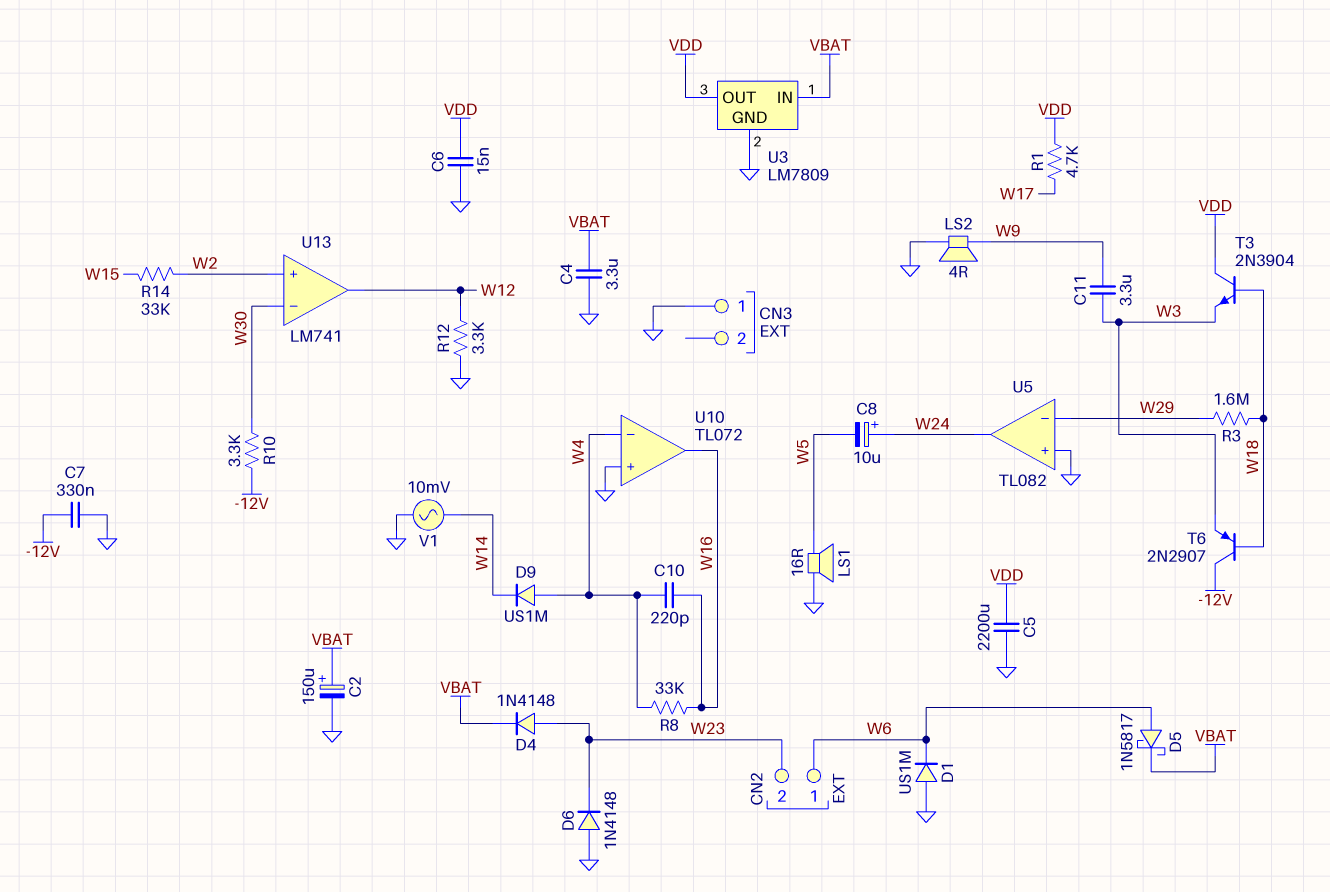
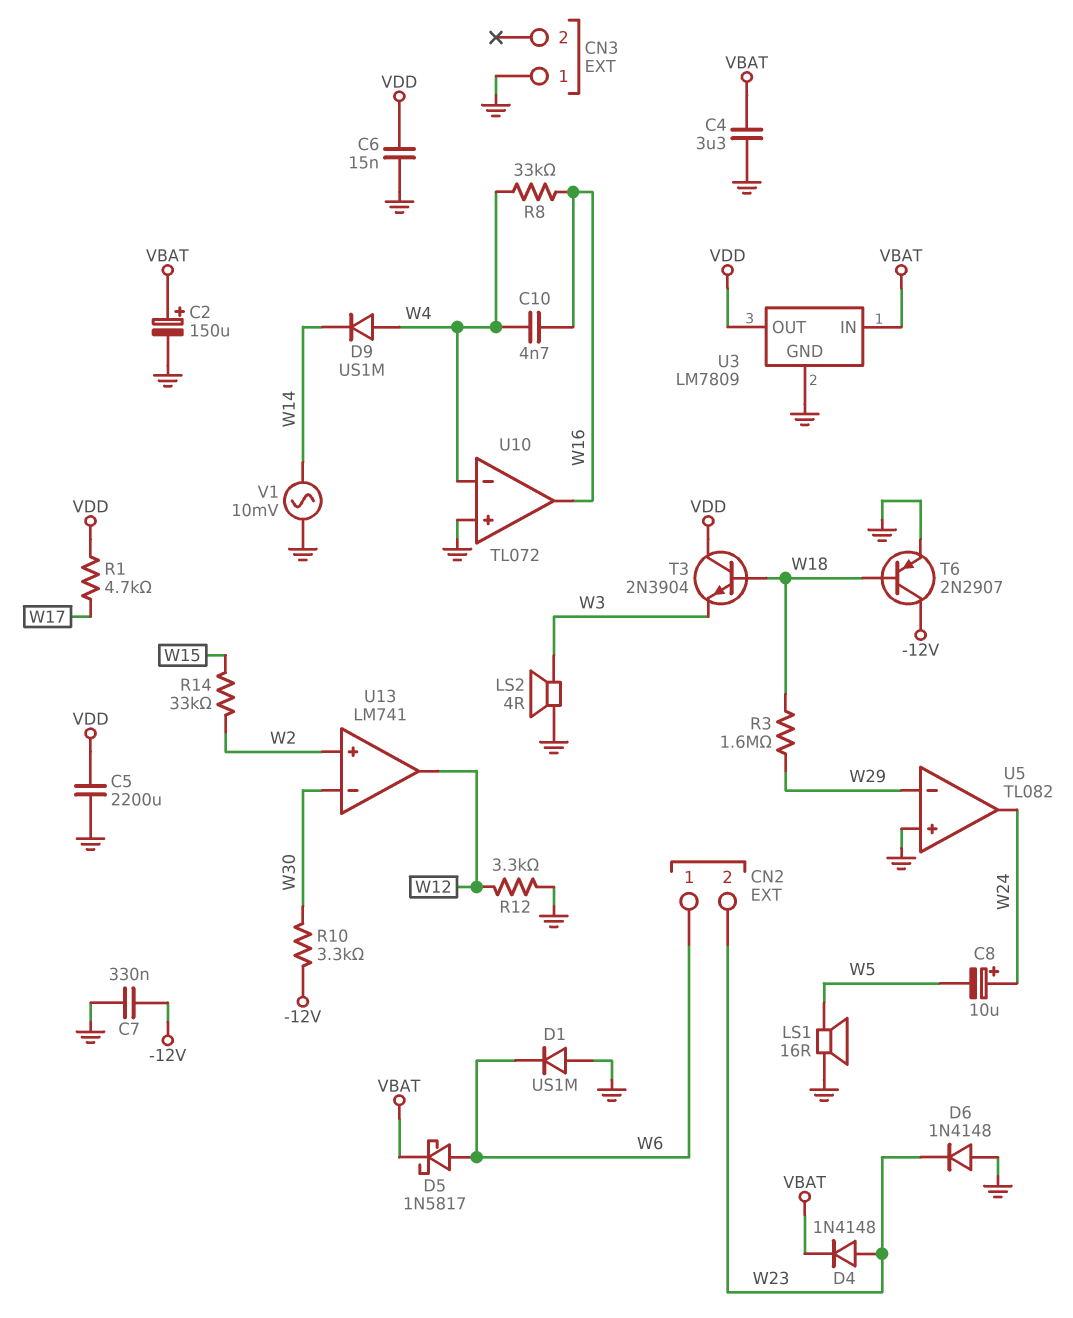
C10: 220pF (W4, W16) -> 4.7nF (W4, W16)
C11: 3.3uF (W3, W9) -> none
LS2: speaker 4R (GND, W9) -> speaker 4R (GND, W3)
T6: PNP 2N2907 (B W18, C -12V, E W3) -> PNP 2N2907 (B W18, C -12V, E GND)

